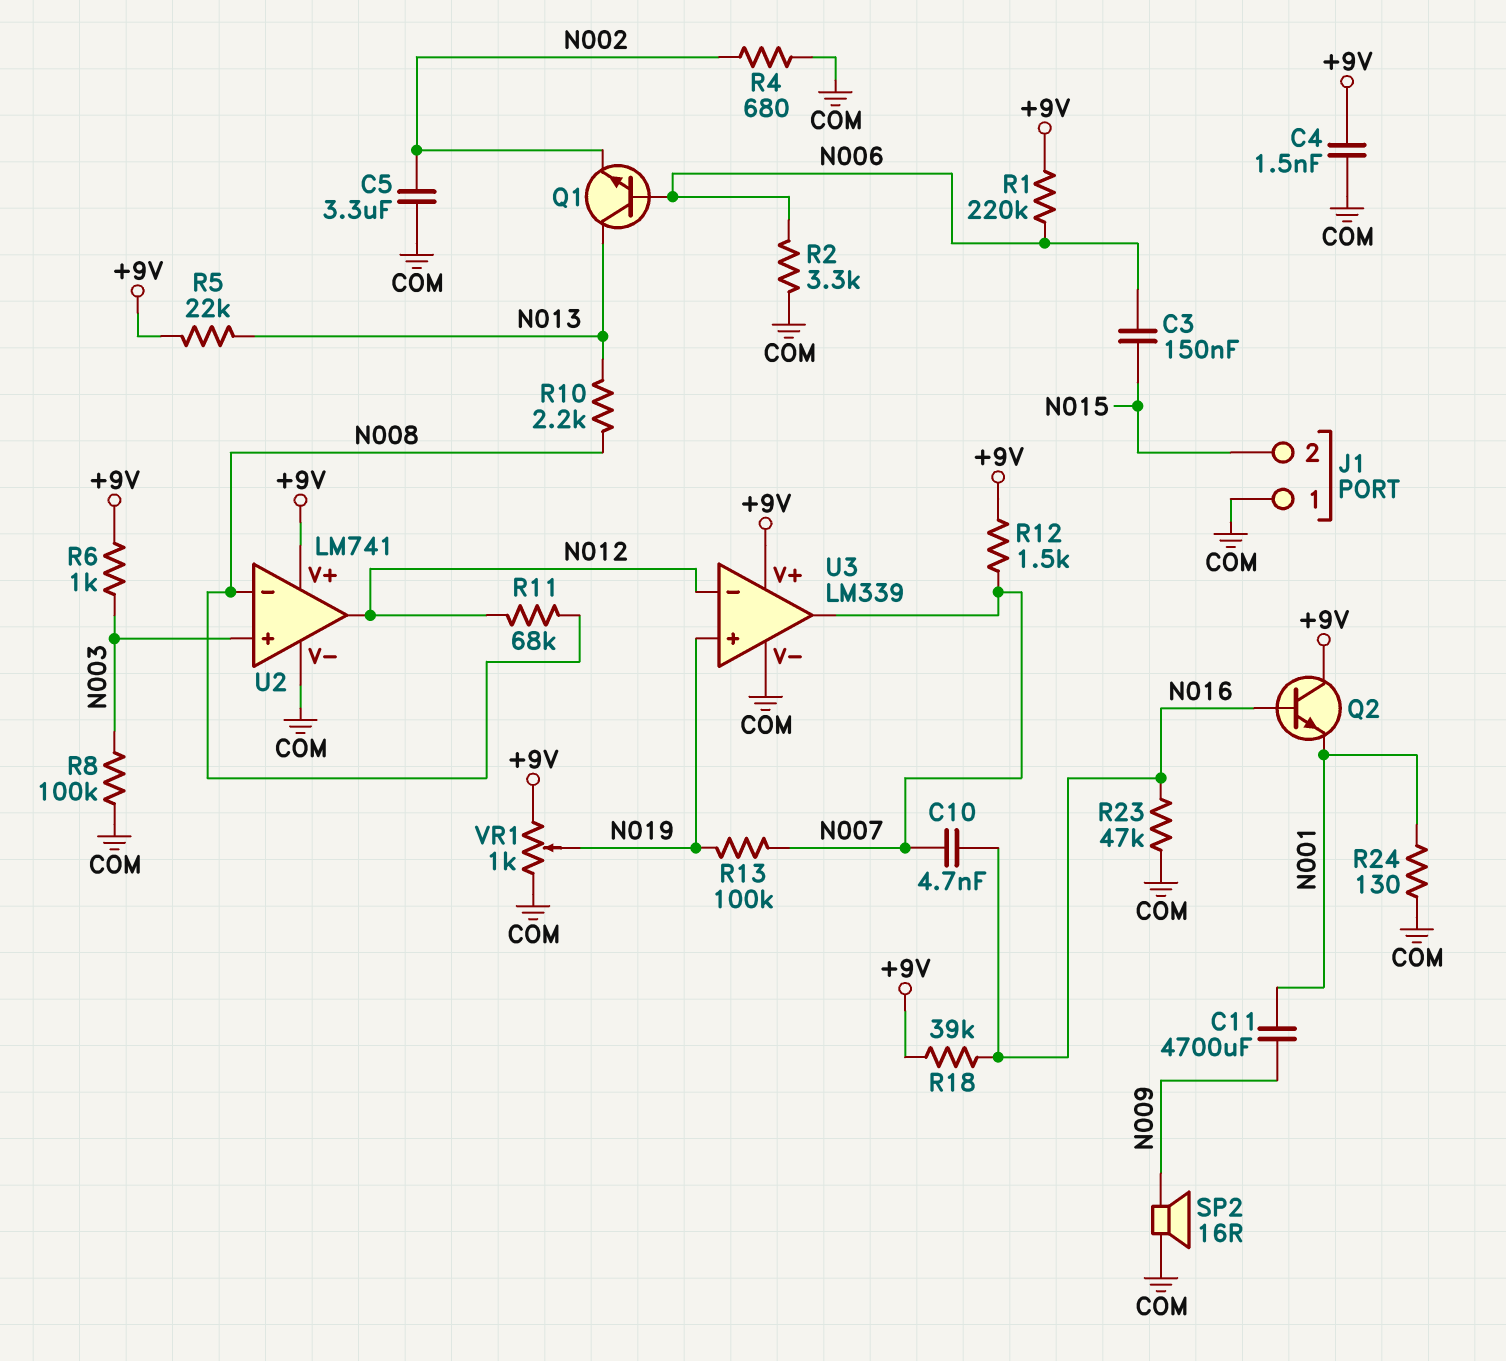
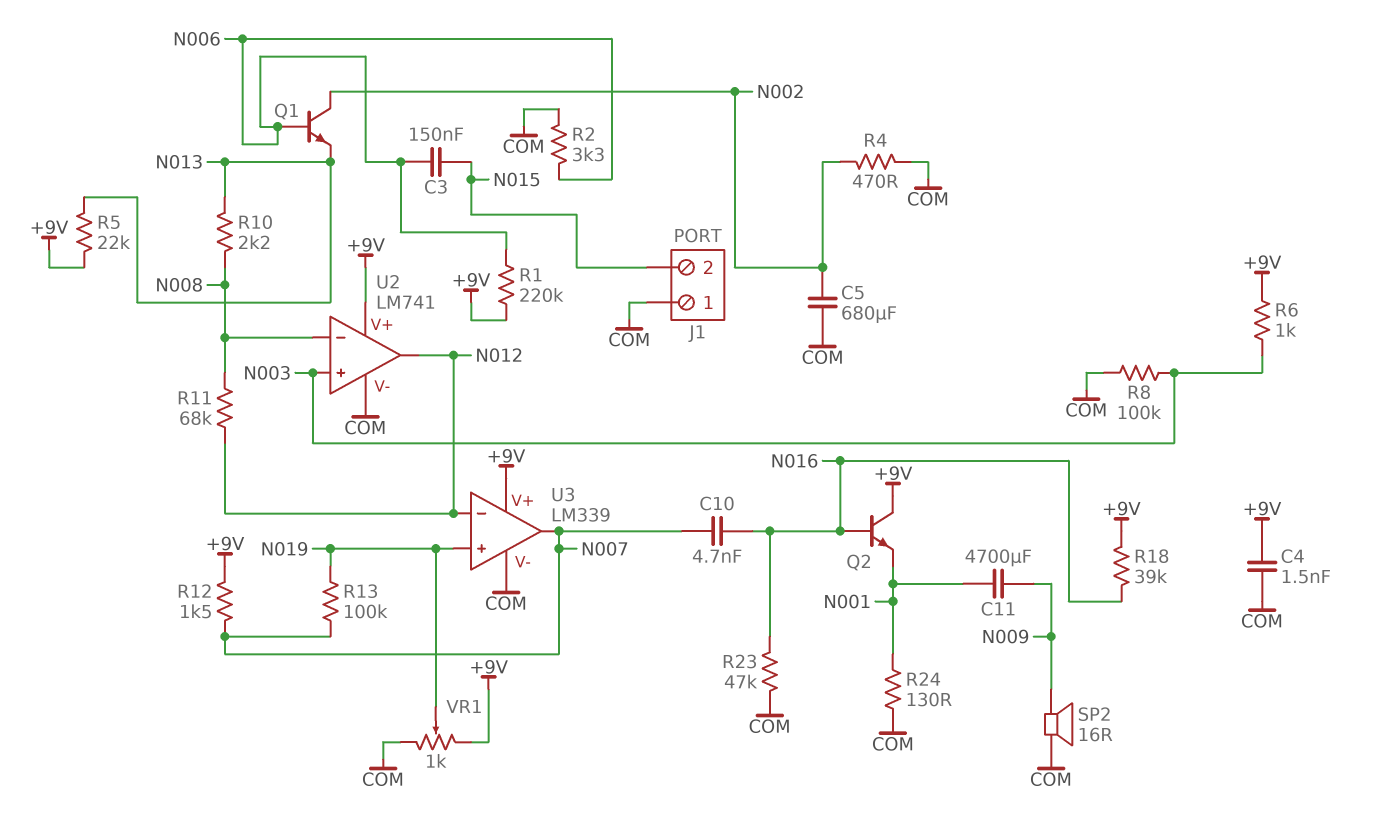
C5: 3.3uF (COM, N002) -> 680uF (COM, N002)
Q1: NPN (B N006, C N013, E N002) -> NPN (B N006, C N002, E N013)
R4: 680 (COM, N002) -> 470 (COM, N002)

